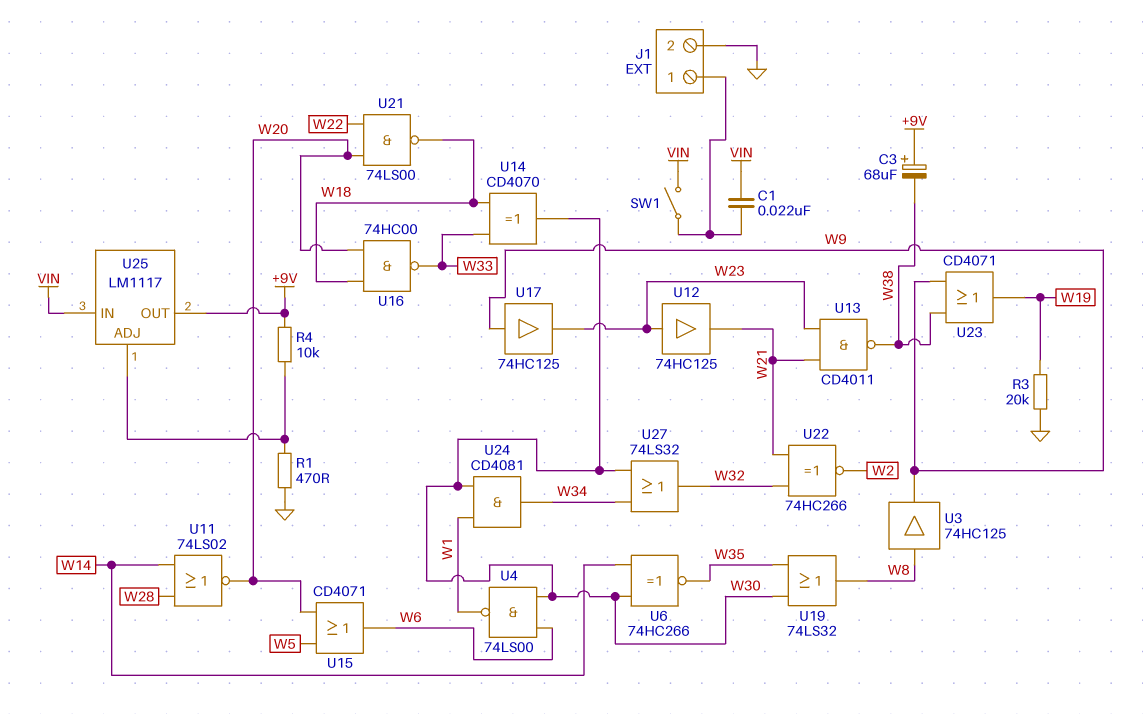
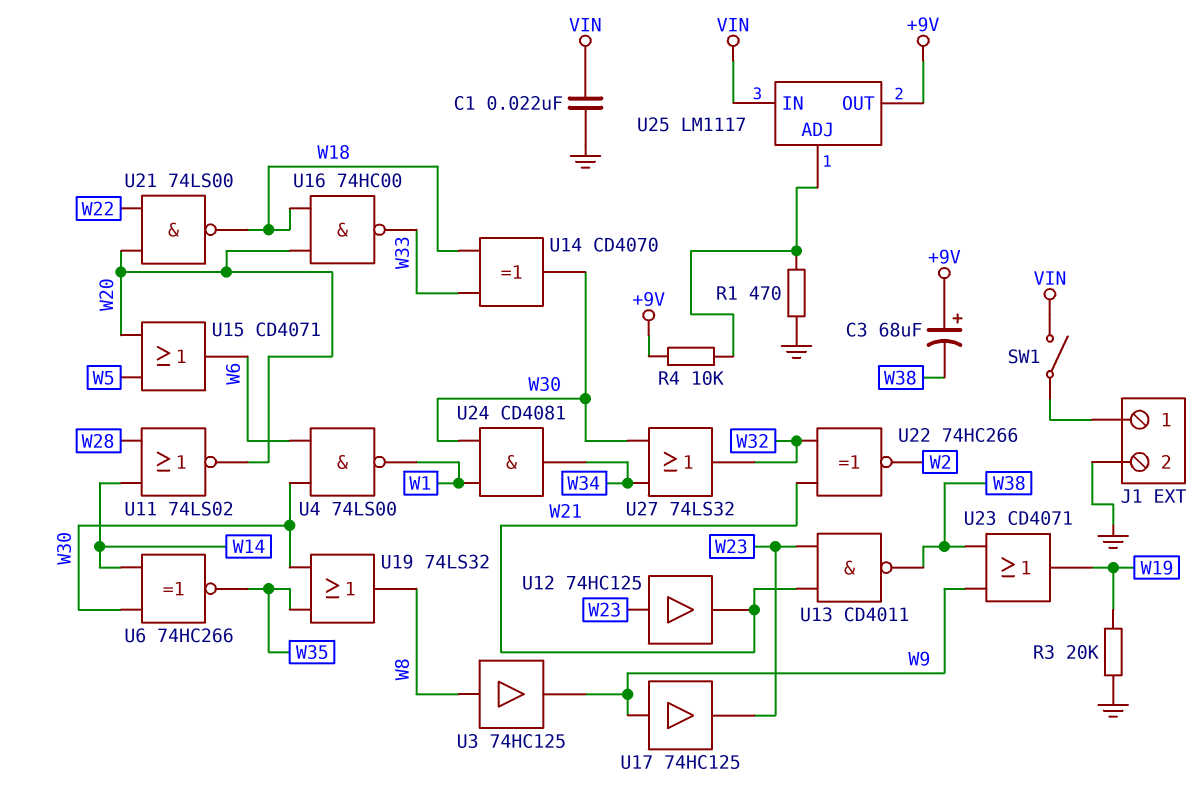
C1: 22nF (J1/1, VIN) -> 22nF (GND, VIN)

